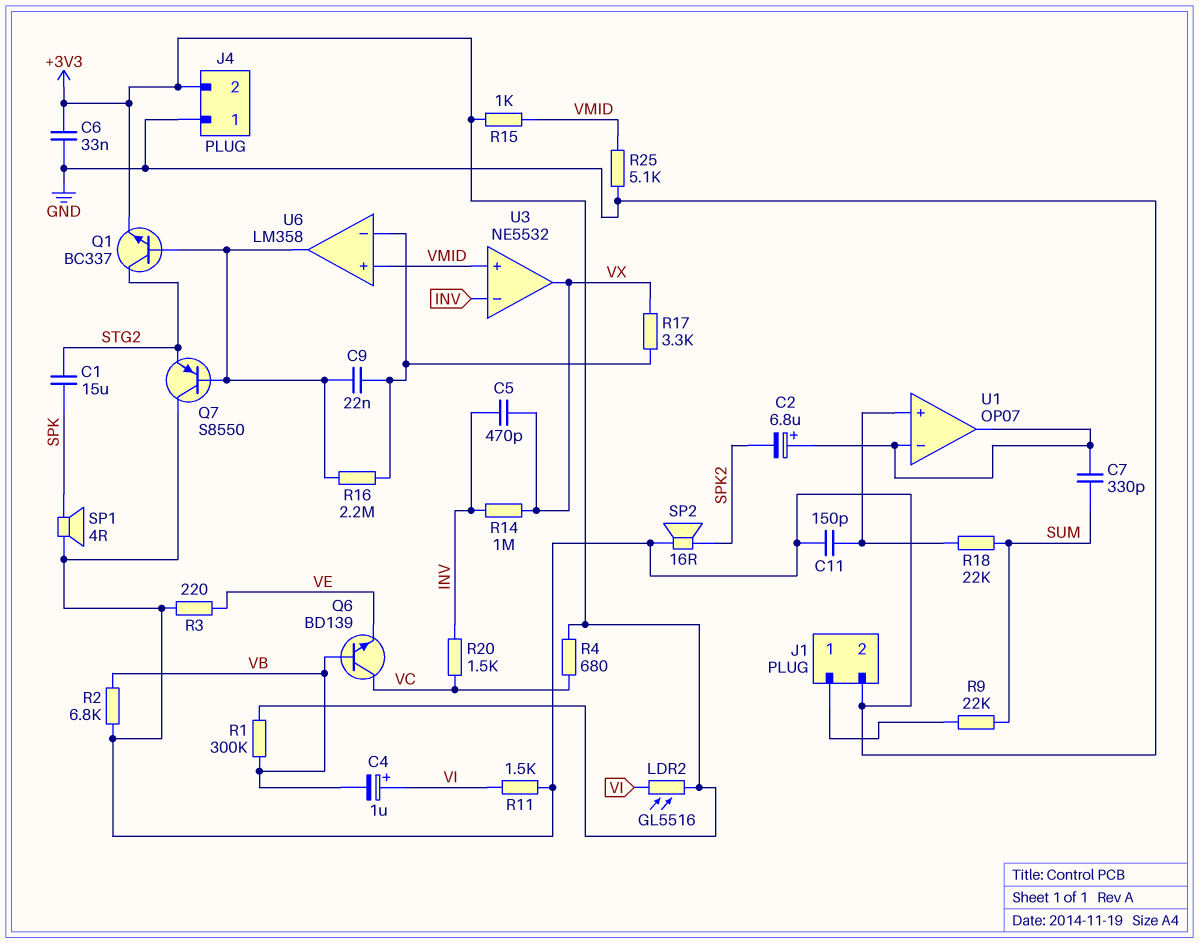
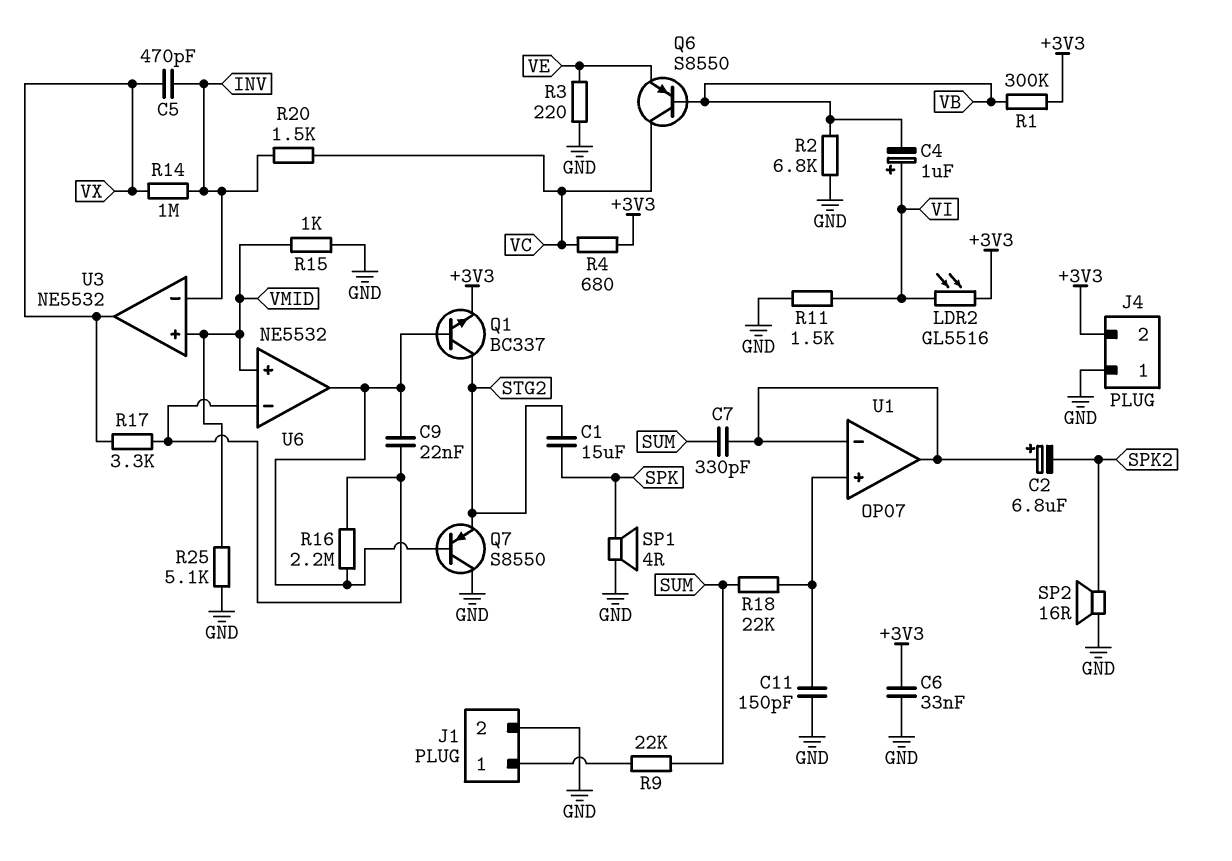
Q6: NPN BD139 (B VB, C VC, E VE) -> PNP S8550 (B VB, C VC, E VE)
R15: 1k (+3V3, VMID) -> 1k (GND, VMID)
U6: LM358 -> NE5532

